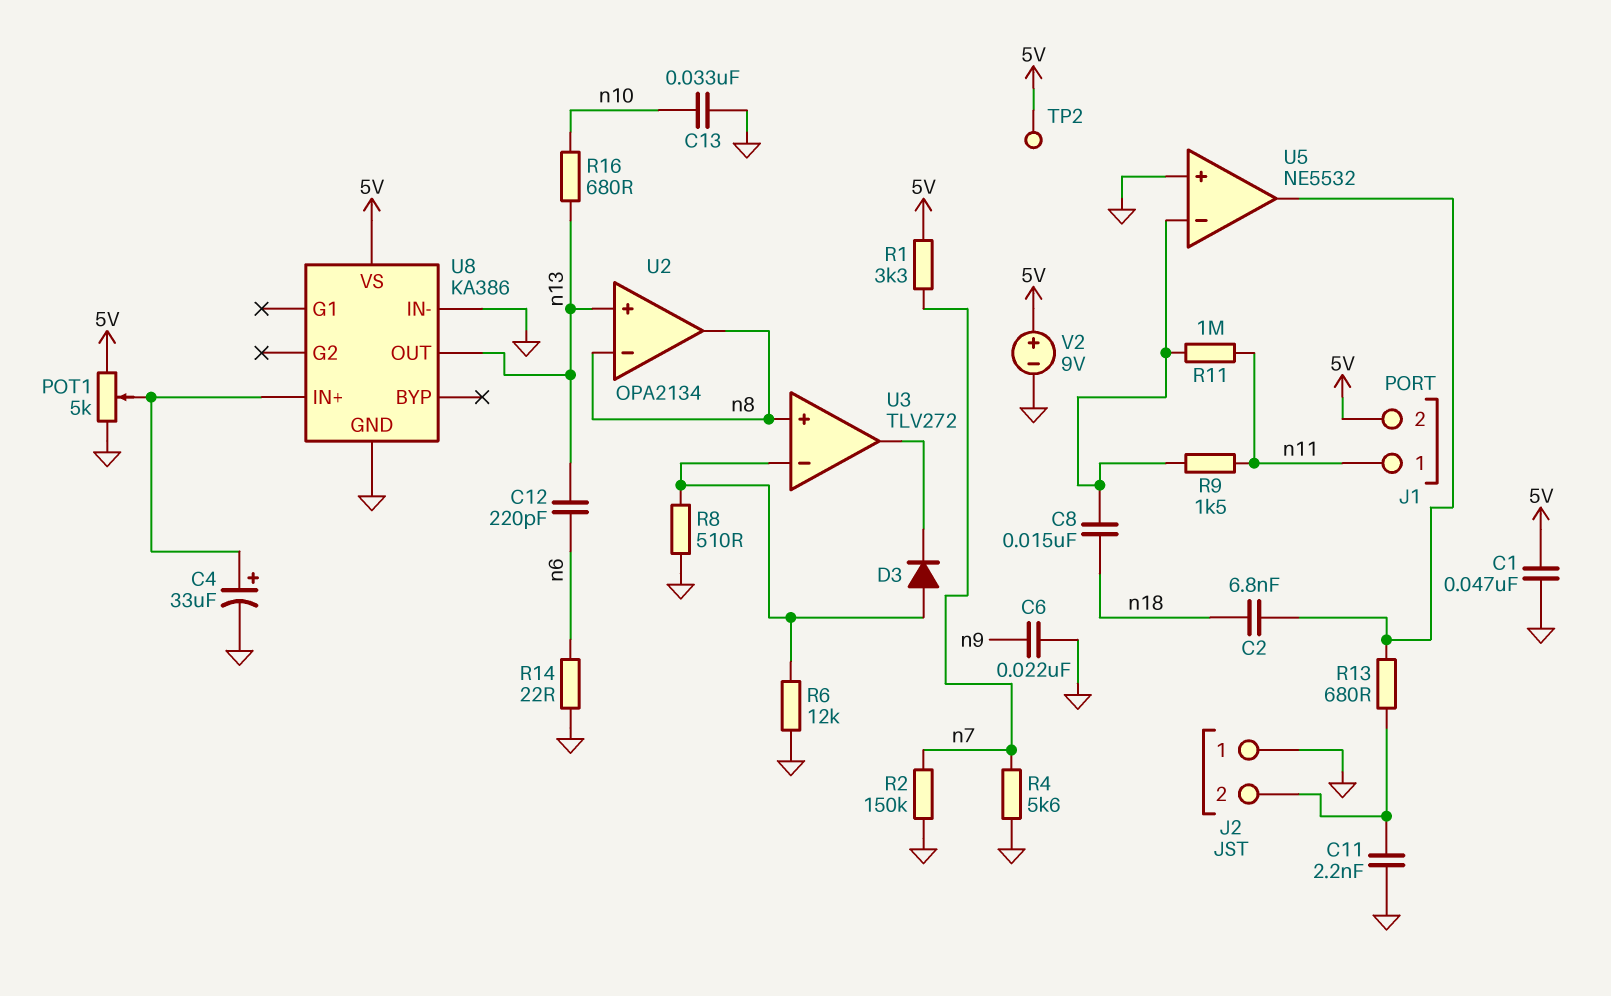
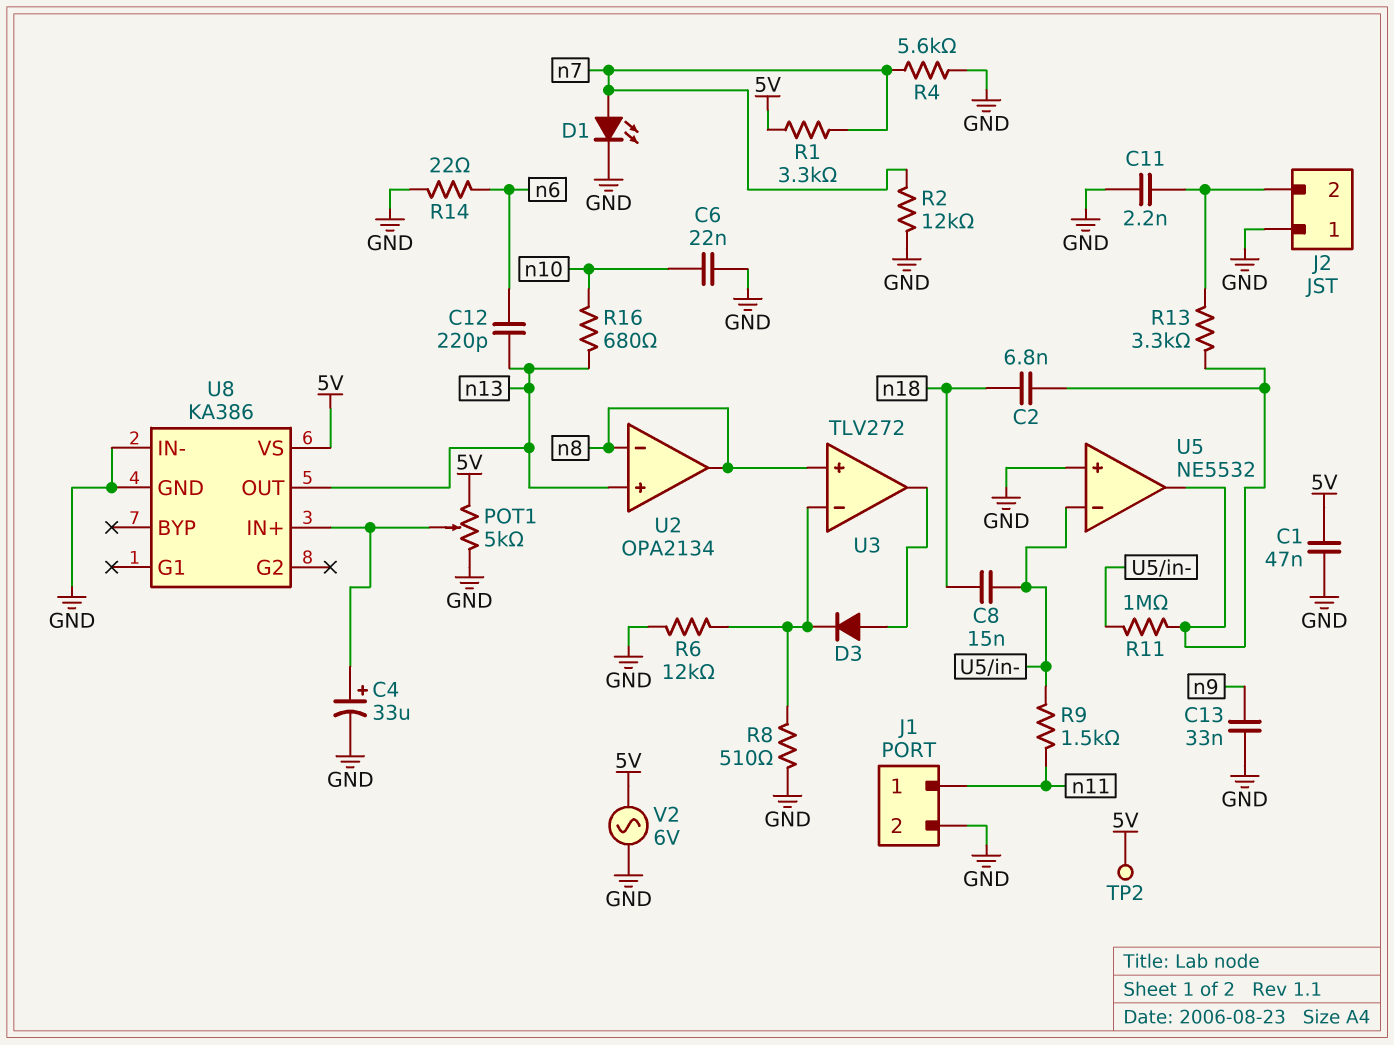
C6: 22nF (GND, n9) -> 22nF (GND, n10)
C13: 33nF (GND, n10) -> 33nF (GND, n9)
D1: none -> LED (A n7, K GND)
D3: diode (A U3/in-, K U3/out) -> diode (A U3/out, K U3/in-)
J1 pin 2: 5V -> GND
R2: 150k (GND, n7) -> 12k (GND, n7)
R11: 1M (U5/in-, n11) -> 1M (U5/in-, U5/out)
R13: 680 (J2/2, U5/out) -> 3.3k (J2/2, U5/out)
V2: 9V (plus 5V, minus GND) -> AC 6V (5V, GND)

